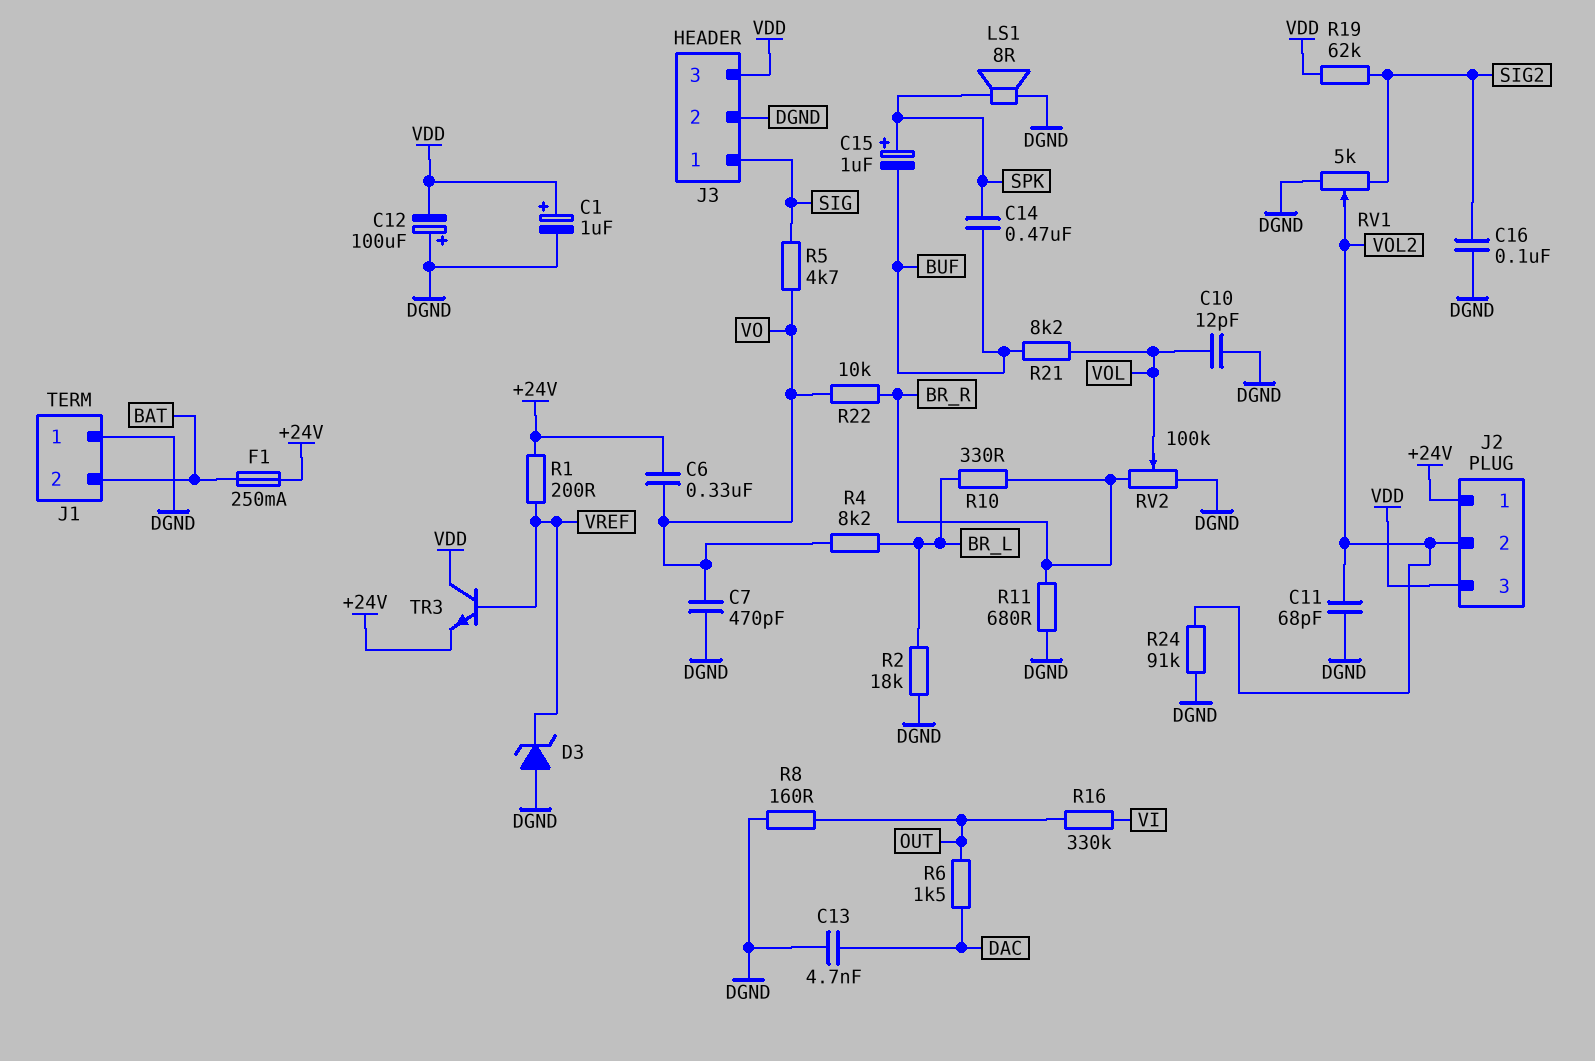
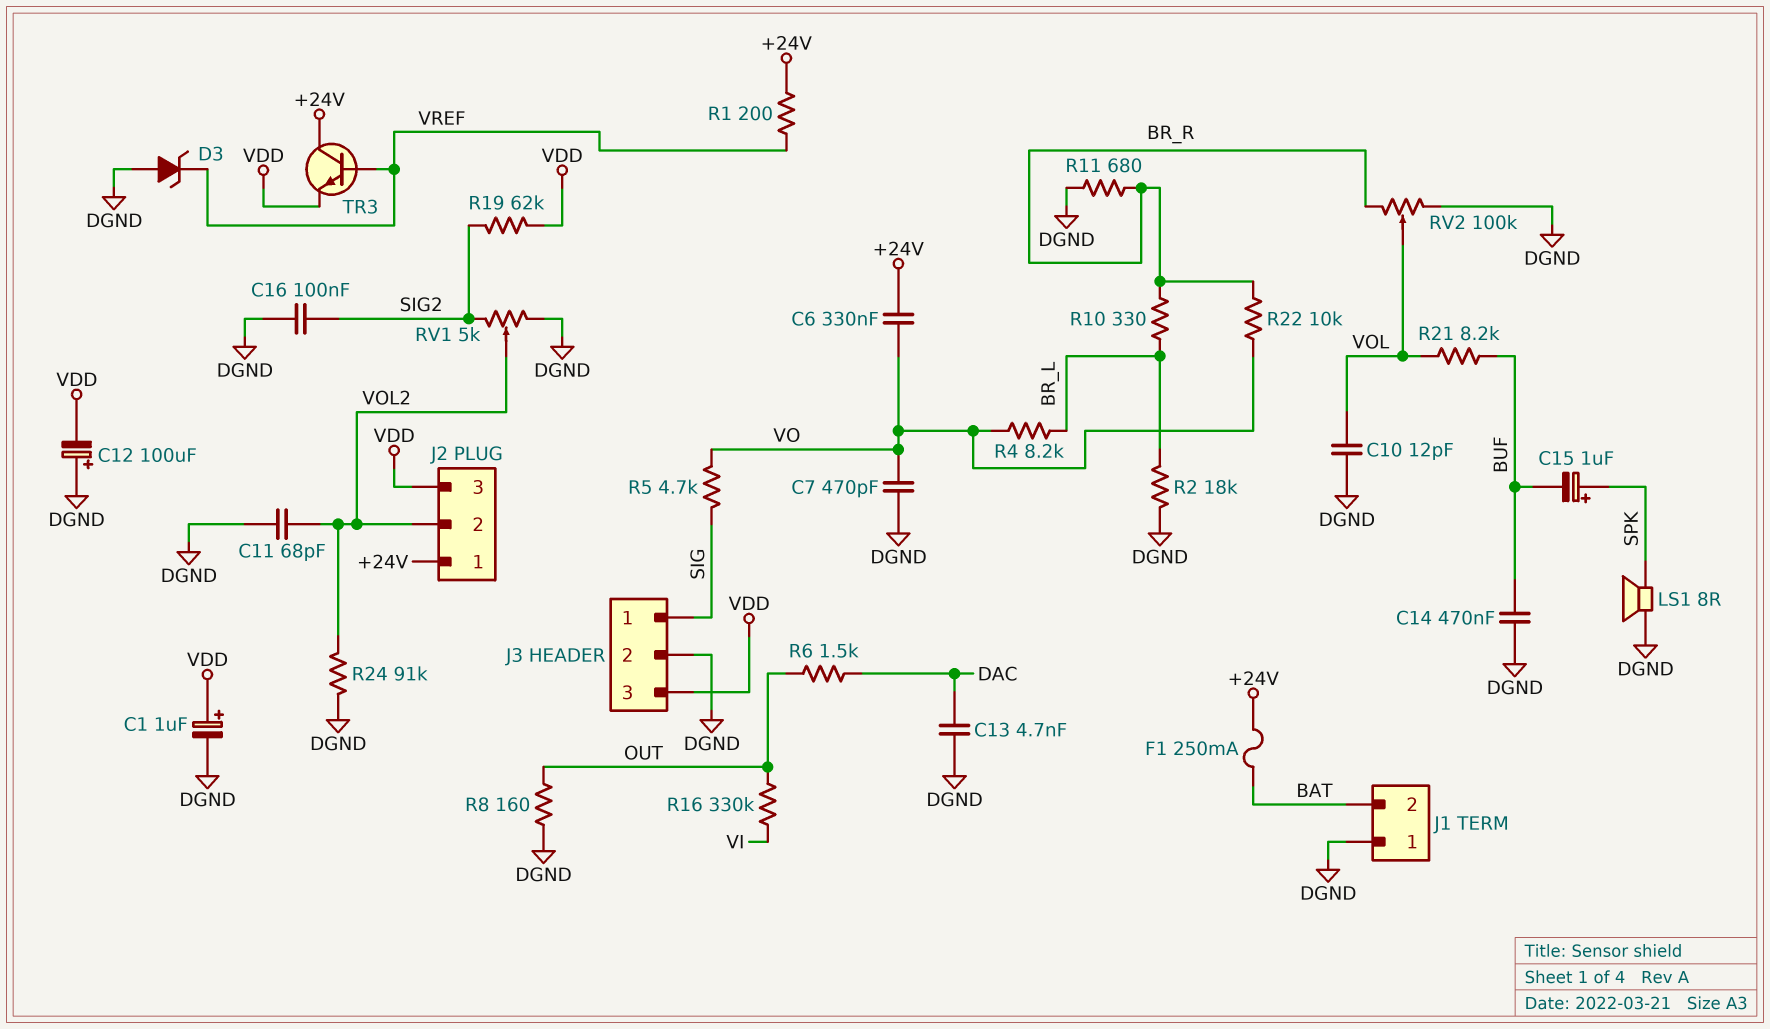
C14: 470nF (BUF, SPK) -> 470nF (BUF, DGND)
TR3: NPN (B VREF, C VDD, E +24V) -> NPN (B VREF, C +24V, E VDD)

